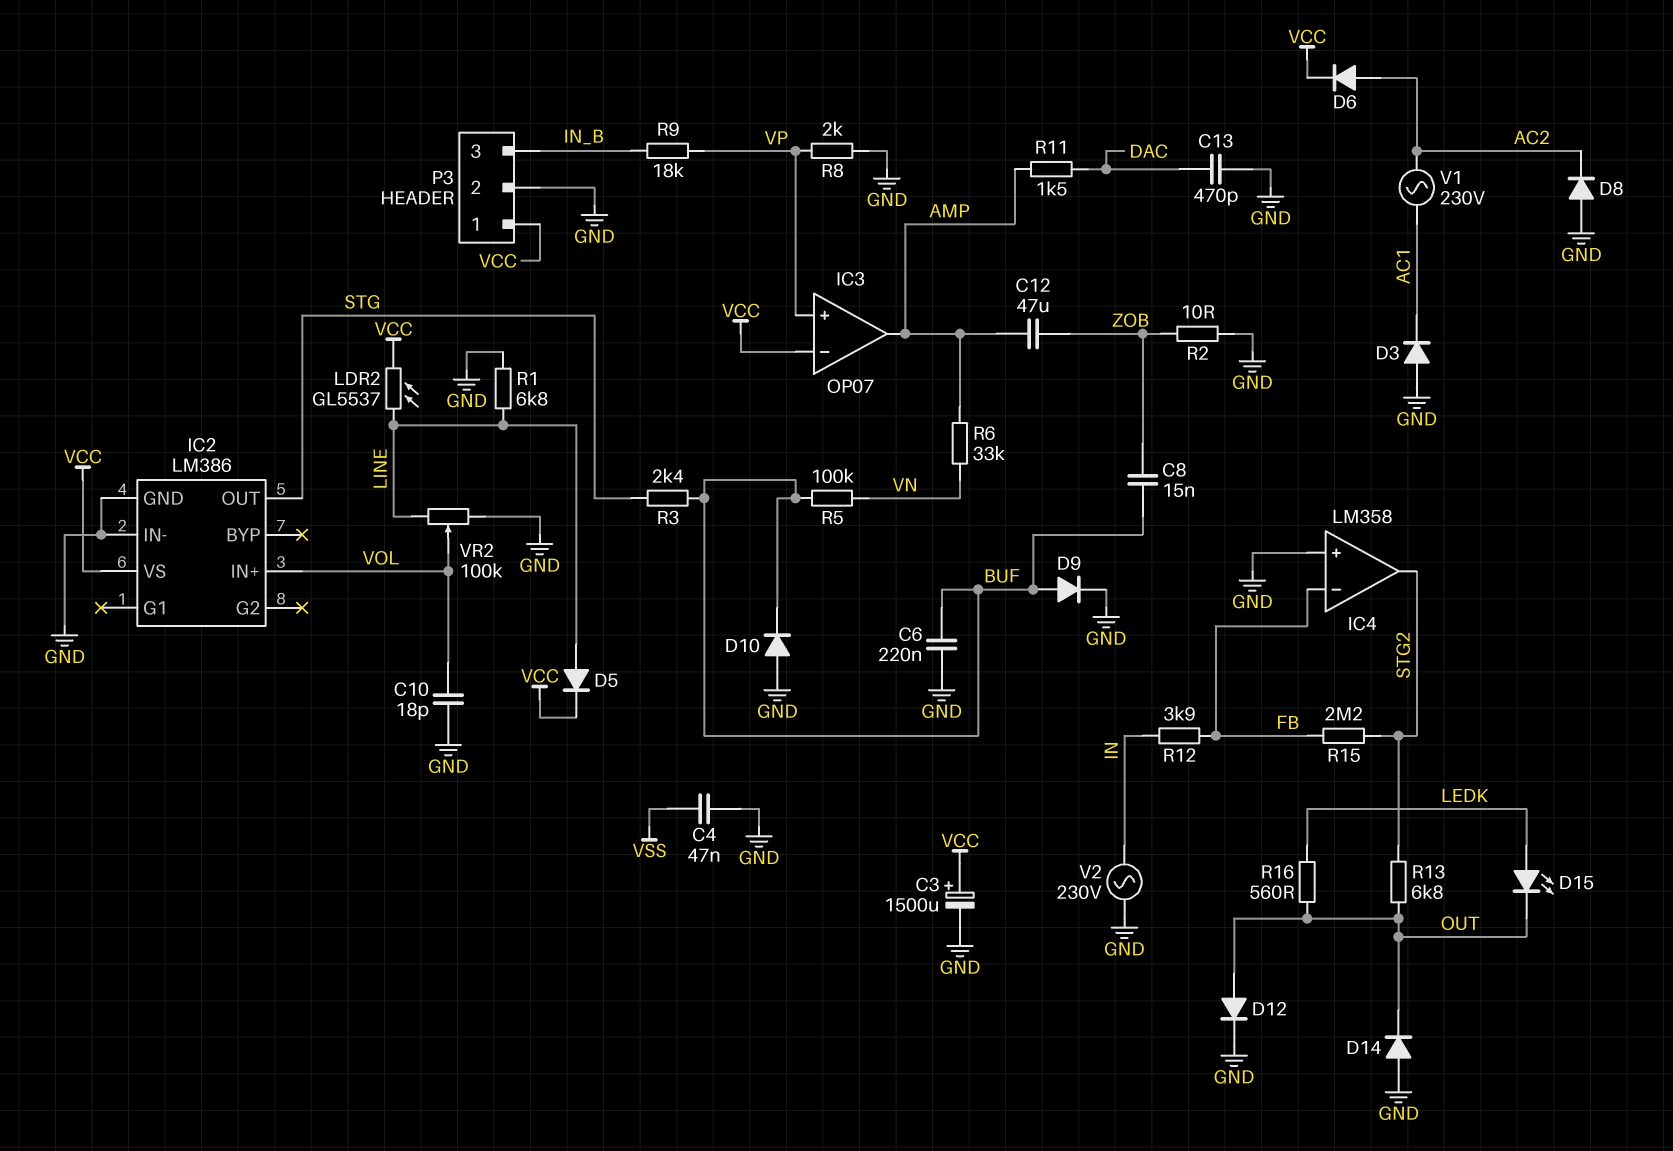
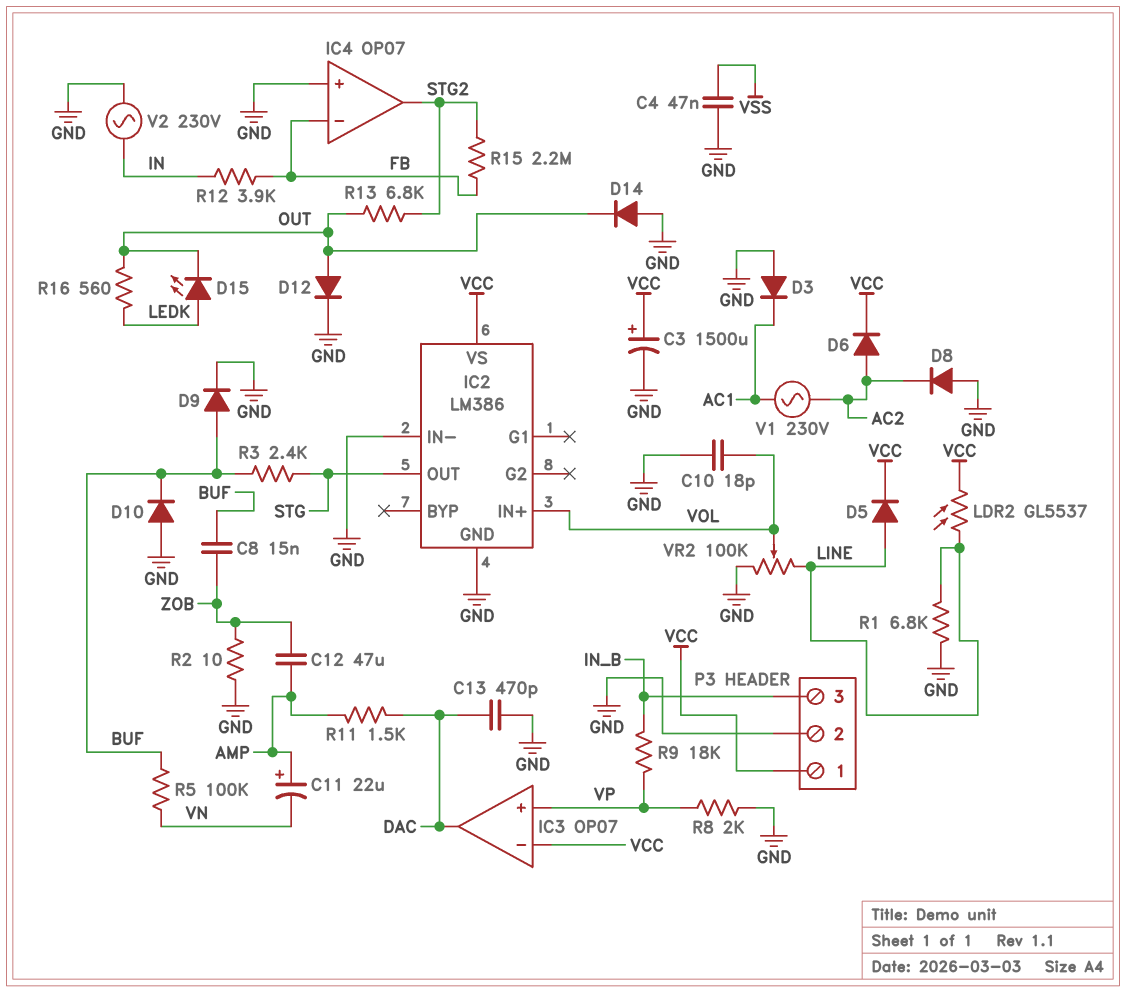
C6: 220nF (BUF, GND) -> none
C11: none -> 22uF (plus AMP, minus VN)
IC3 pin out: AMP -> DAC
IC4: LM358 -> OP07
R6: 33k (AMP, VN) -> none

